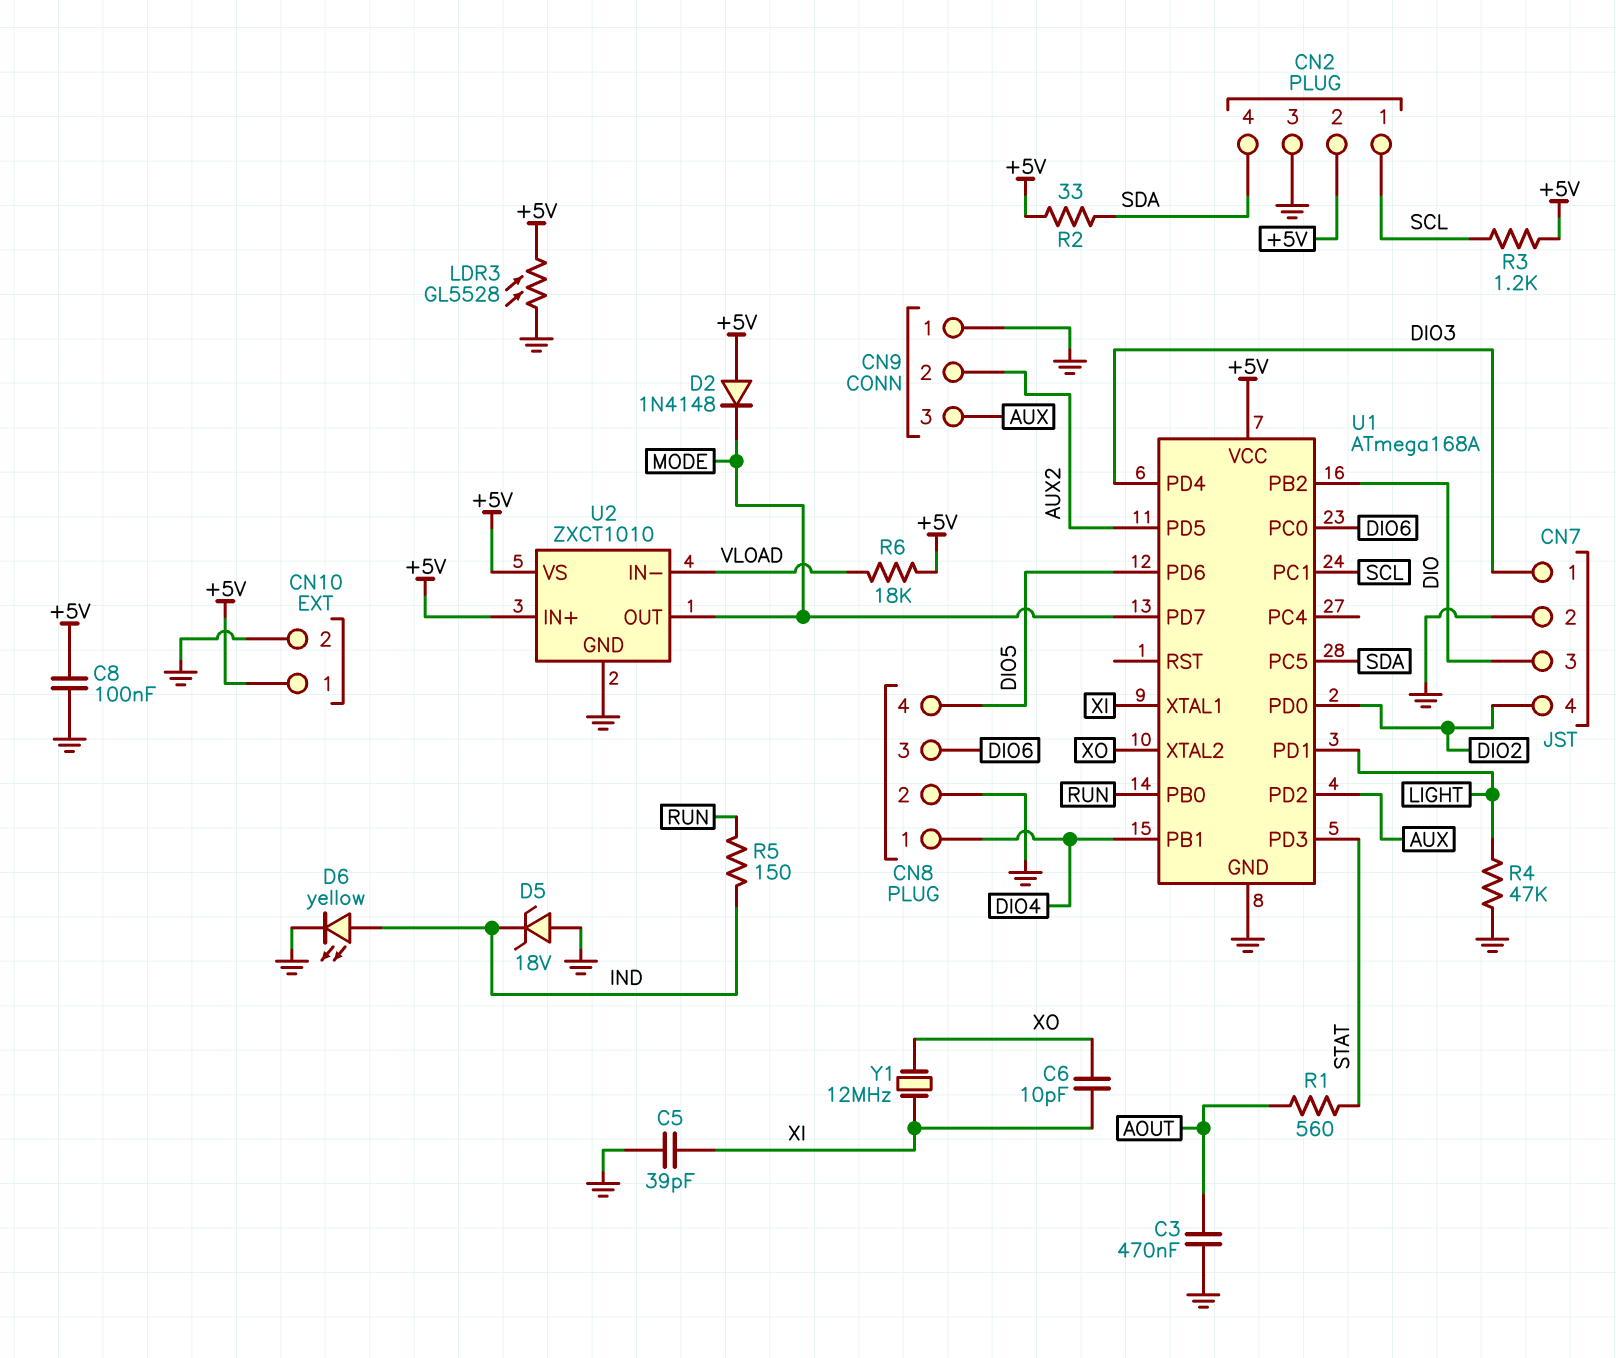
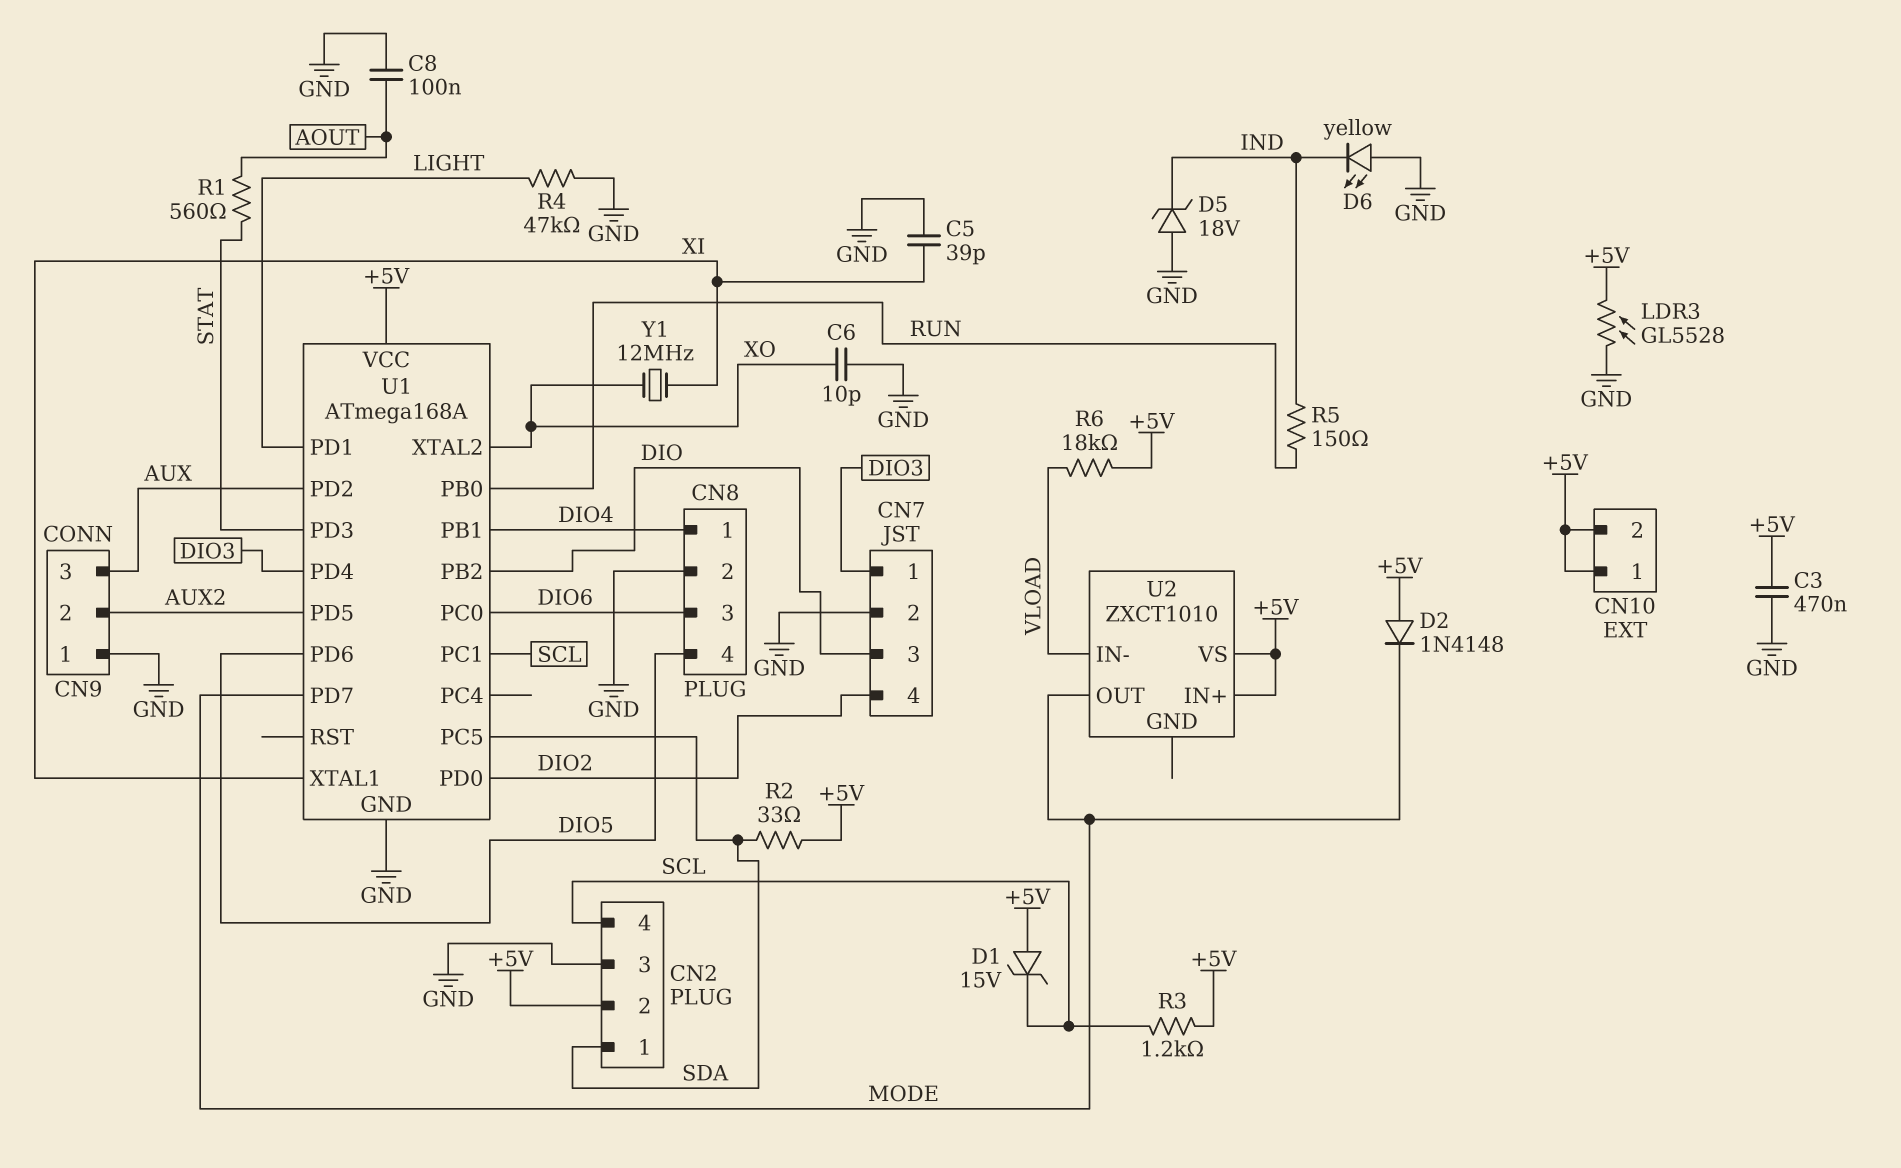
C3: 470nF (AOUT, GND) -> 470nF (+5V, GND)
C6: 10pF (XI, XO) -> 10pF (GND, XO)
C8: 100nF (+5V, GND) -> 100nF (AOUT, GND)
CN2 pin 1: SCL -> SDA
CN2 pin 4: SDA -> SCL
CN10 pin 2: GND -> +5V
D1: none -> zener 15V (A +5V, K SCL)
D6: LED yellow (A IND, K GND) -> LED yellow (A GND, K IND)
U2 pin GND: GND -> none

